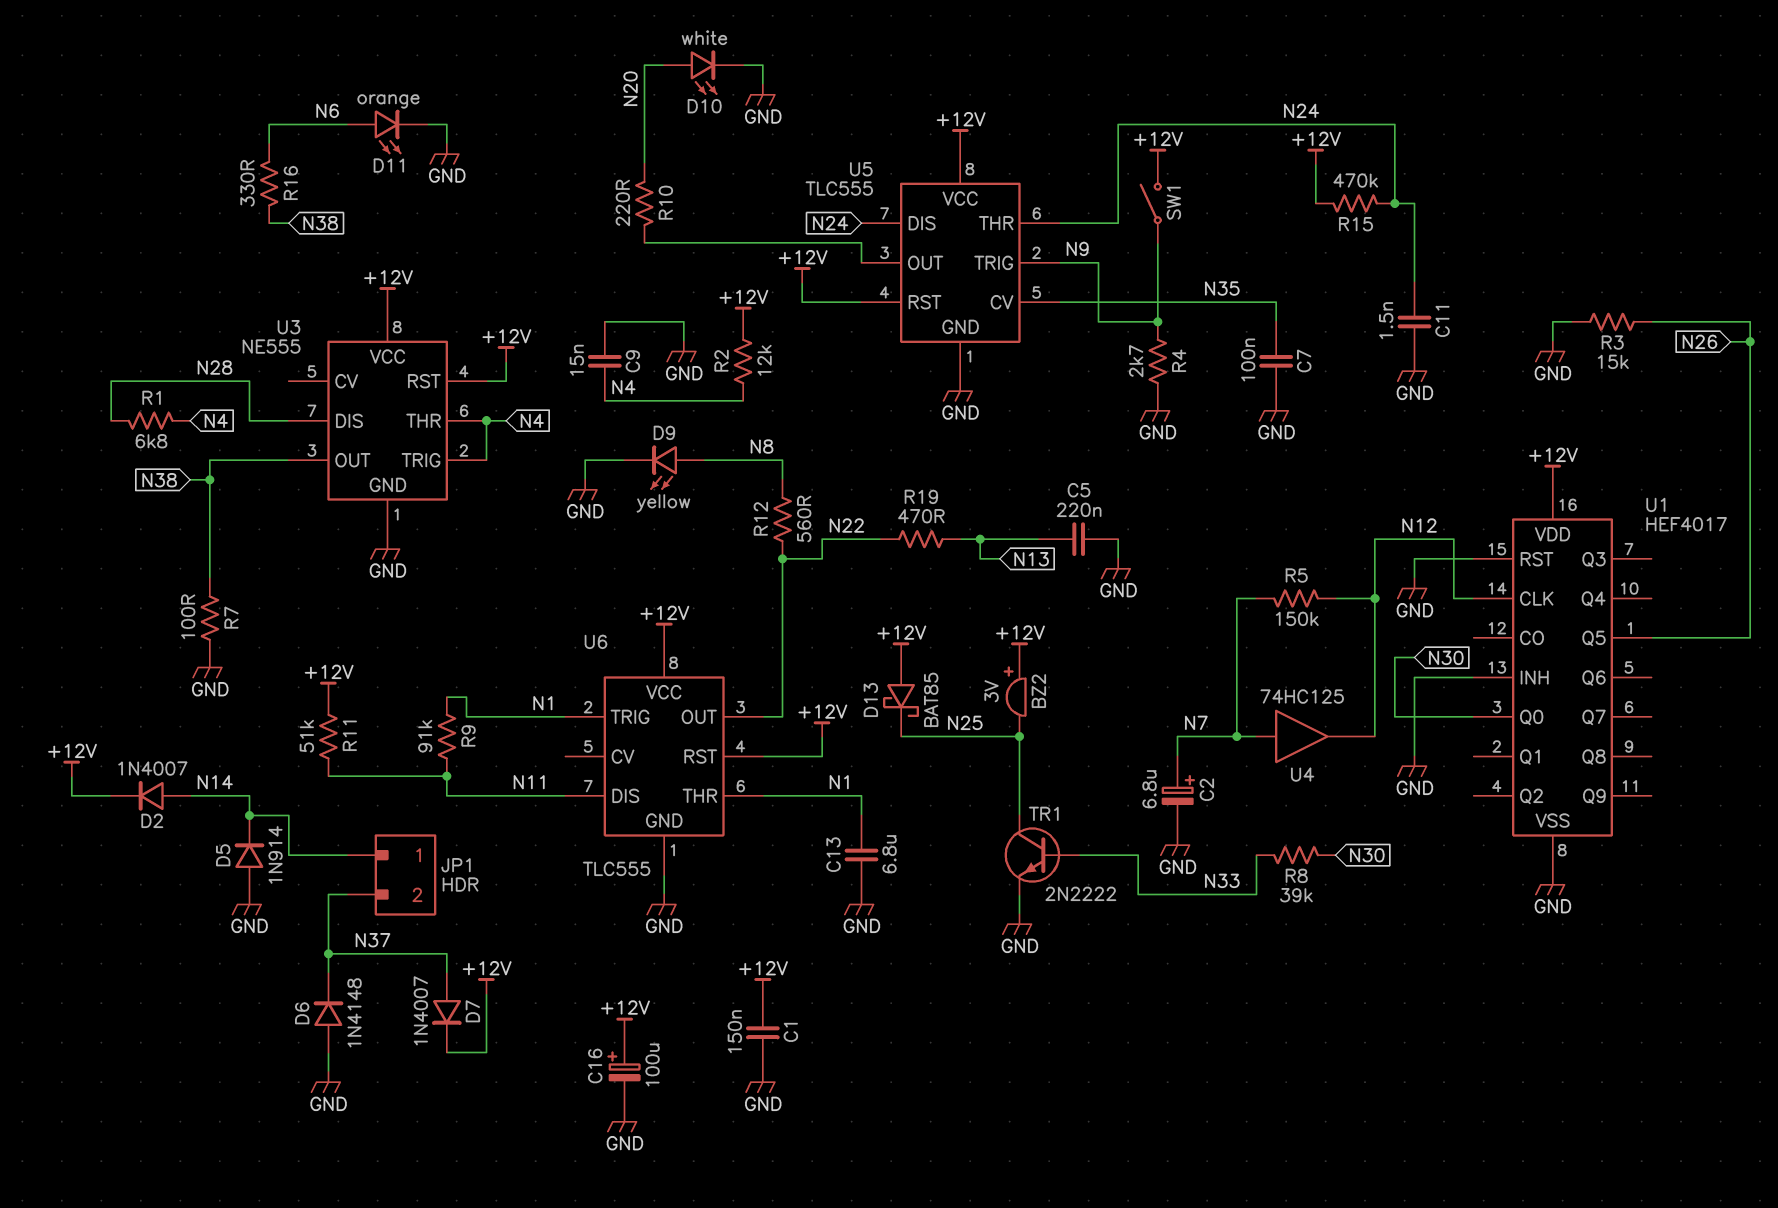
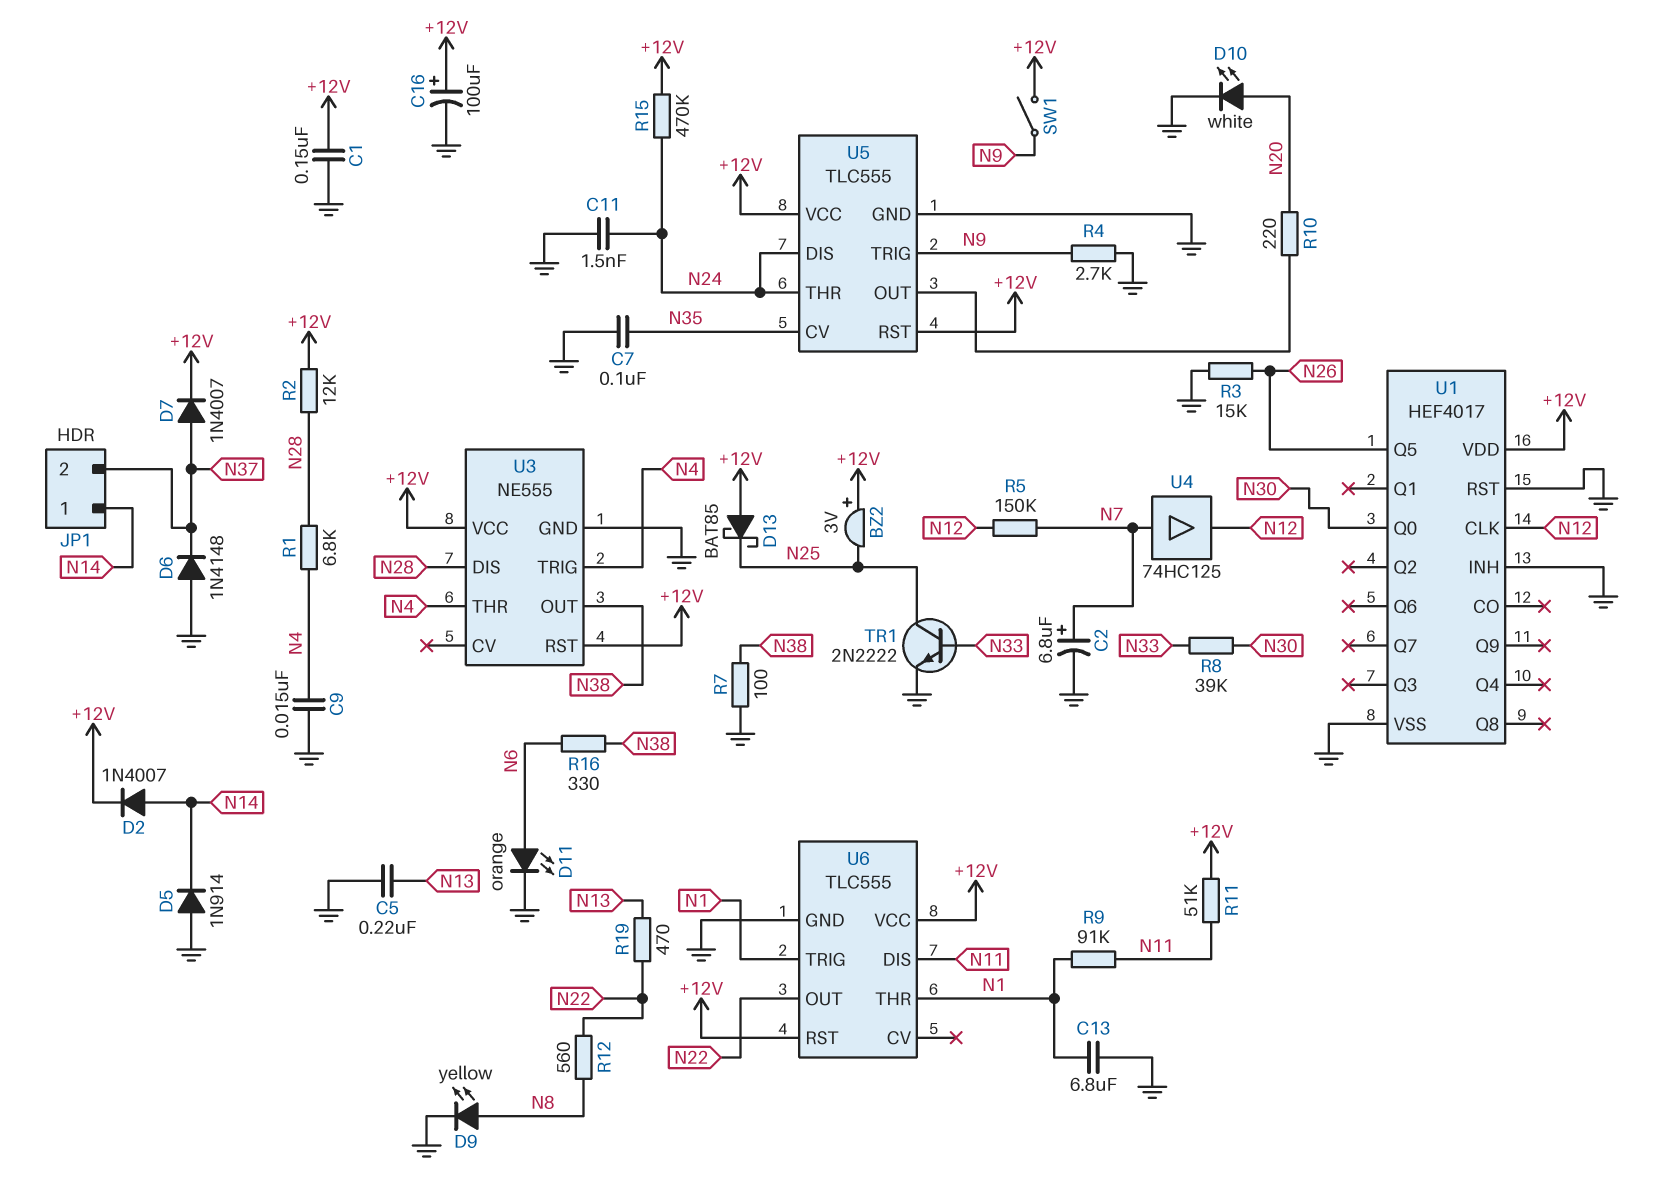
R2: 12k (+12V, N4) -> 12k (+12V, N28)

